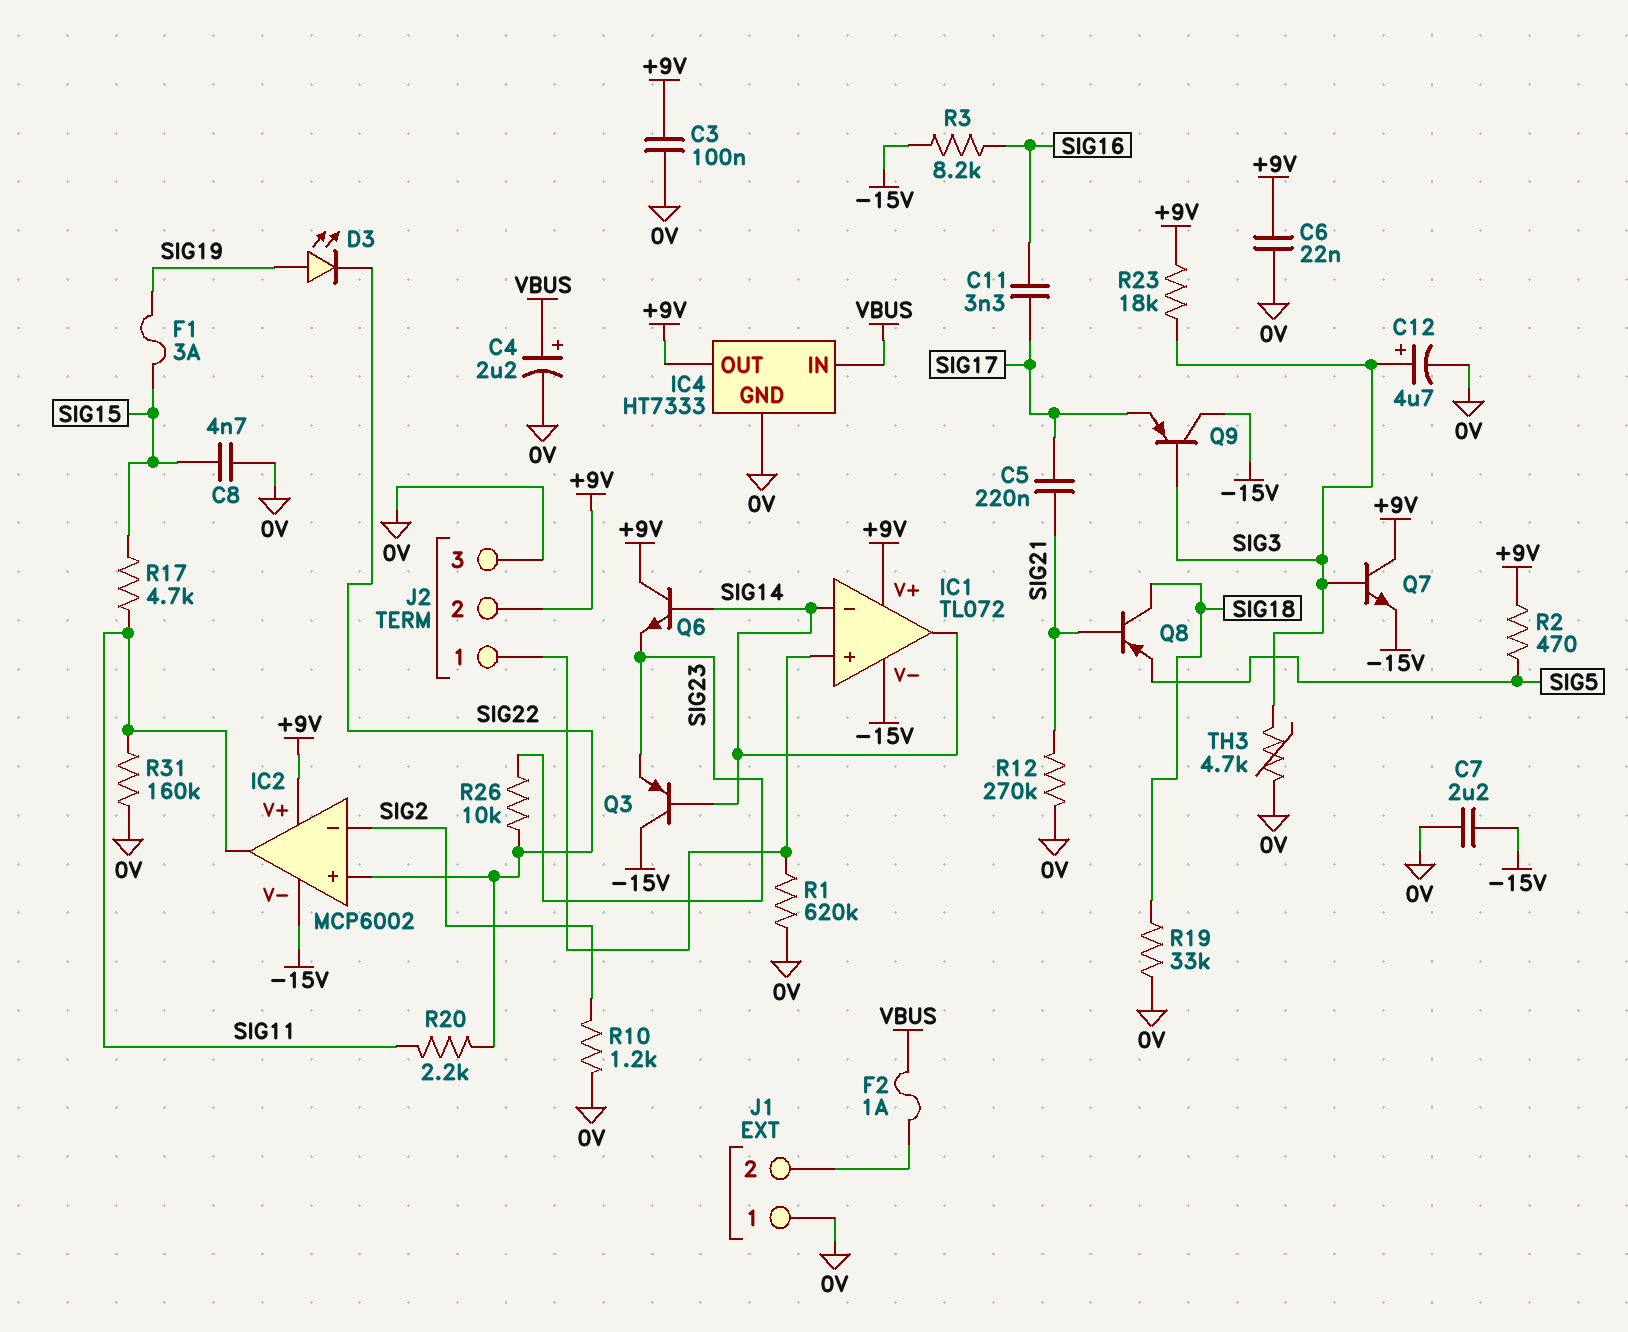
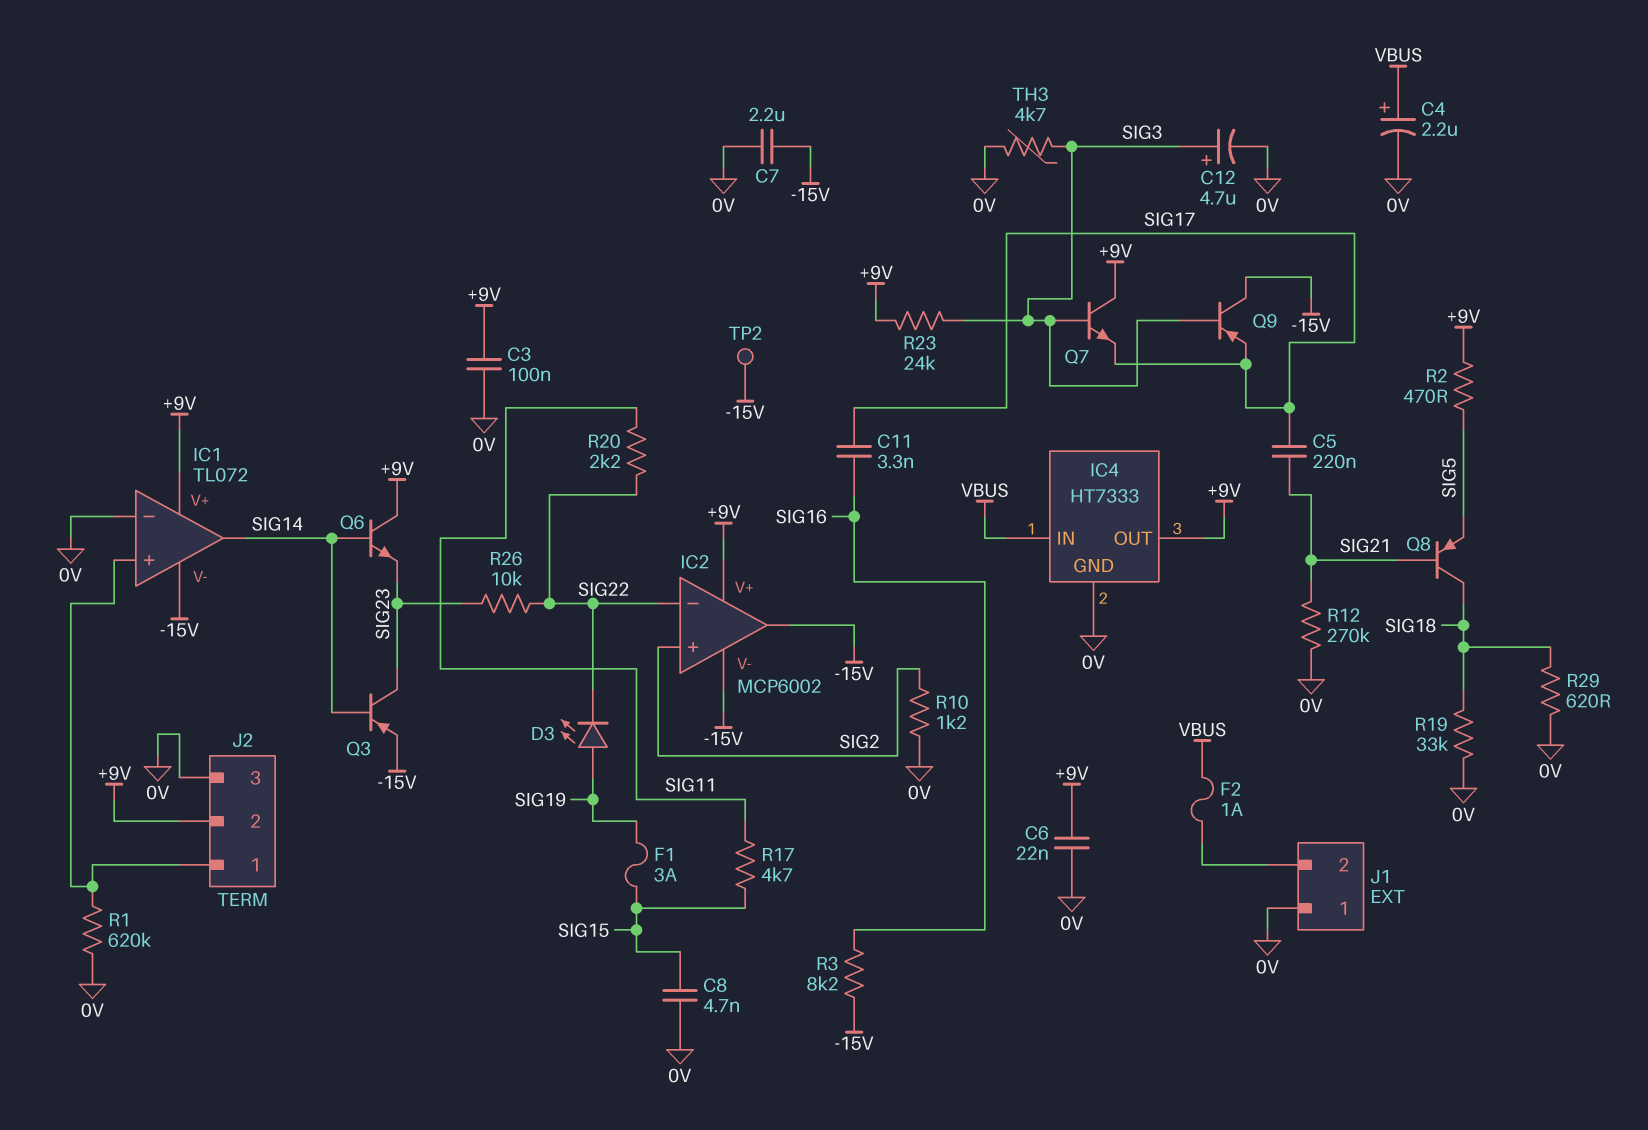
IC1 pin in-: SIG14 -> 0V
IC2 pin in+: SIG22 -> SIG2
IC2 pin in-: SIG2 -> SIG22
IC2 pin out: SIG11 -> -15V
Q3: PNP (B SIG14, C -15V, E SIG23) -> PNP (B SIG14, C SIG23, E -15V)
Q7: NPN (B SIG3, C +9V, E -15V) -> NPN (B SIG3, C +9V, E SIG17)
R23: 18k (+9V, SIG3) -> 24k (+9V, SIG3)
R29: none -> 620 (0V, SIG18)
R31: 160k (0V, SIG11) -> none
TP2: none -> test point (-15V)

